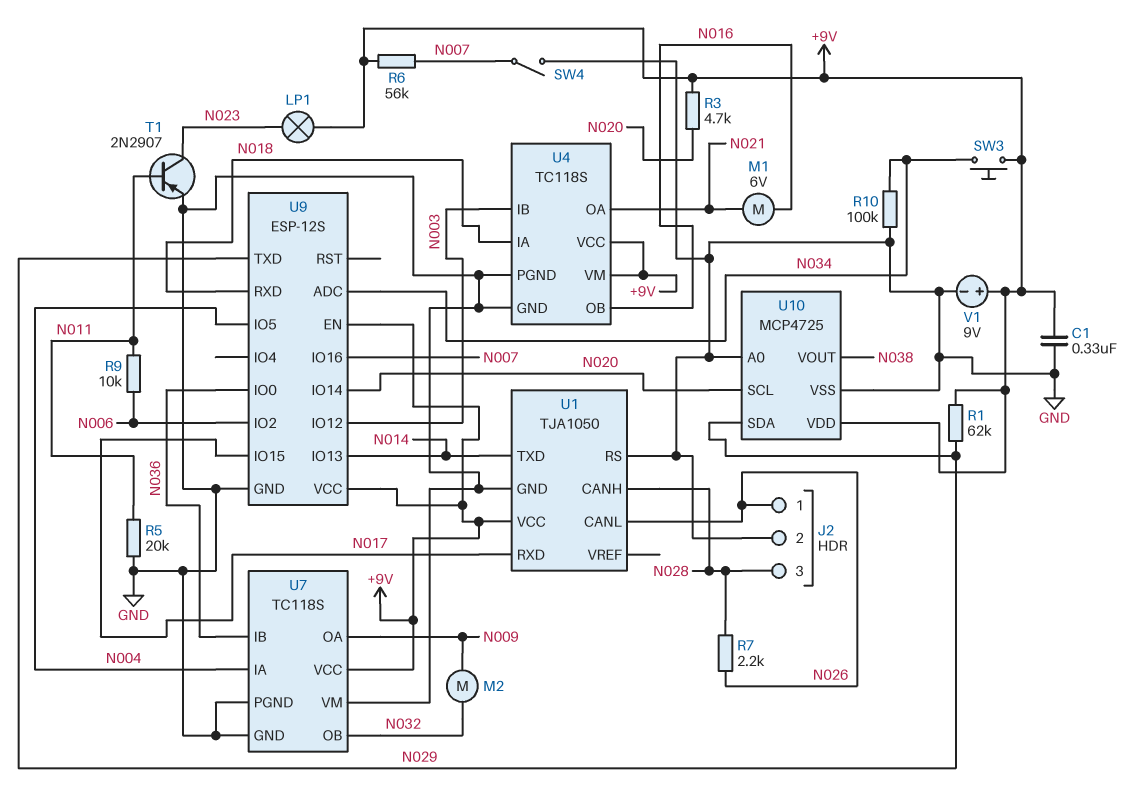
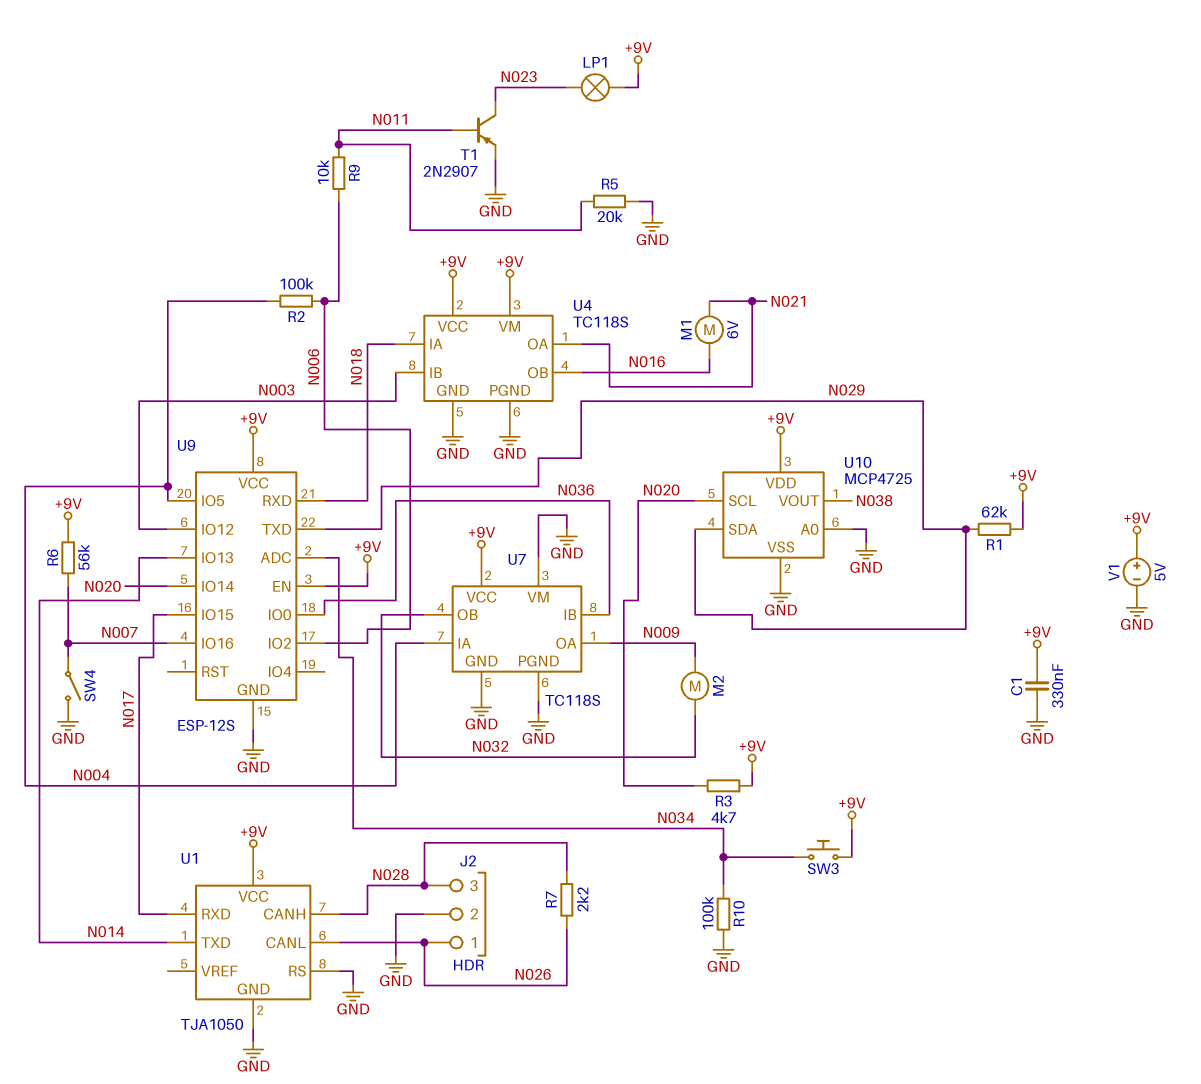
R2: none -> 100k (N004, N006)
V1: 9V (plus +9V, minus GND) -> 5V (plus +9V, minus GND)

